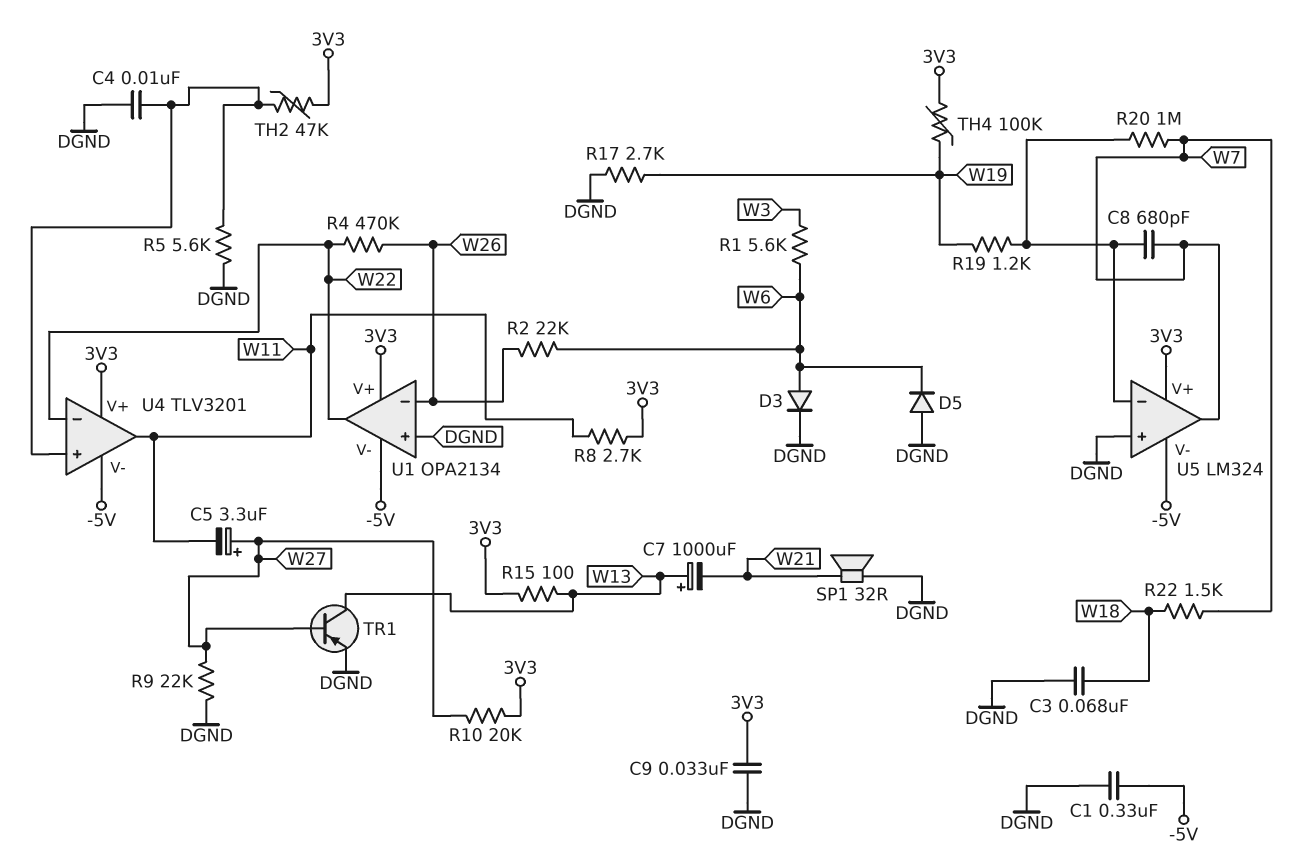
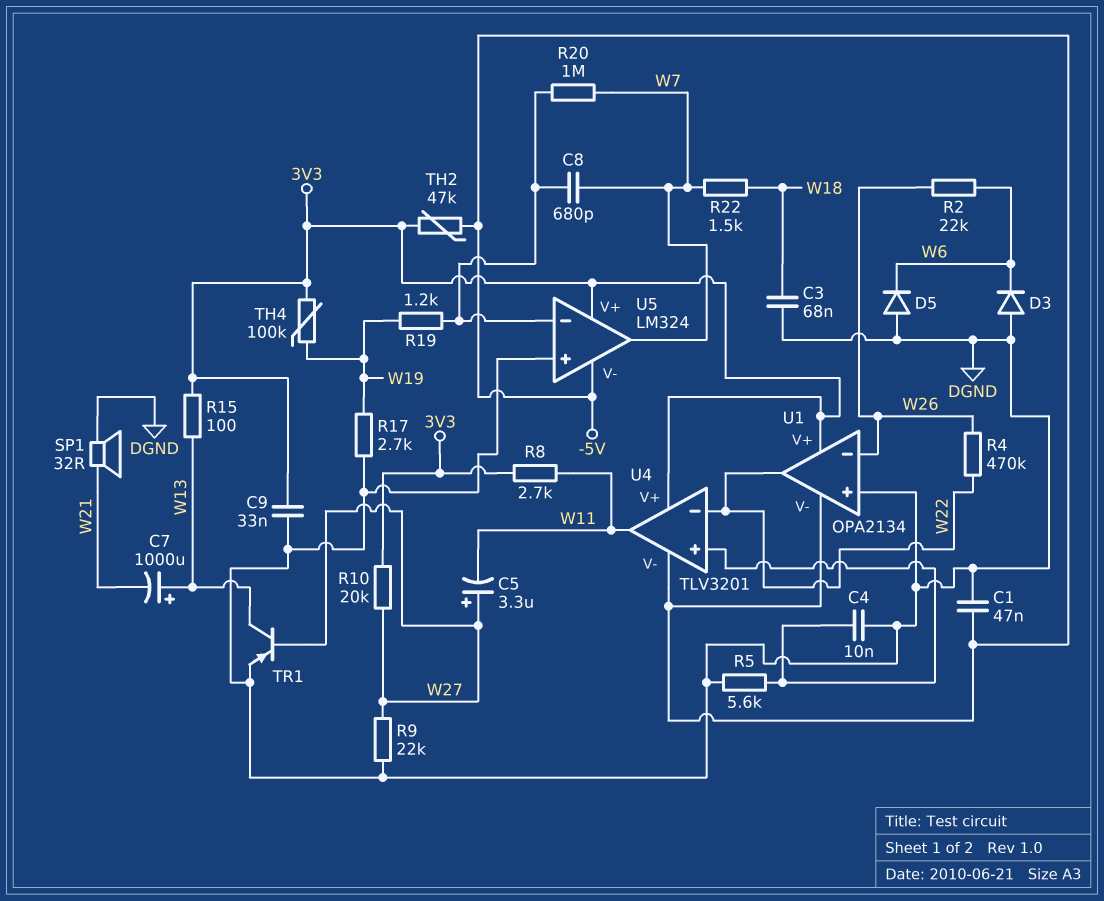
C1: 330nF (-5V, DGND) -> 47nF (-5V, DGND)
D3: diode (A W6, K DGND) -> diode (A DGND, K W6)
R1: 5.6k (W3, W6) -> none
TH2: 47k (3V3, U4/in+) -> 47k (-5V, 3V3)

